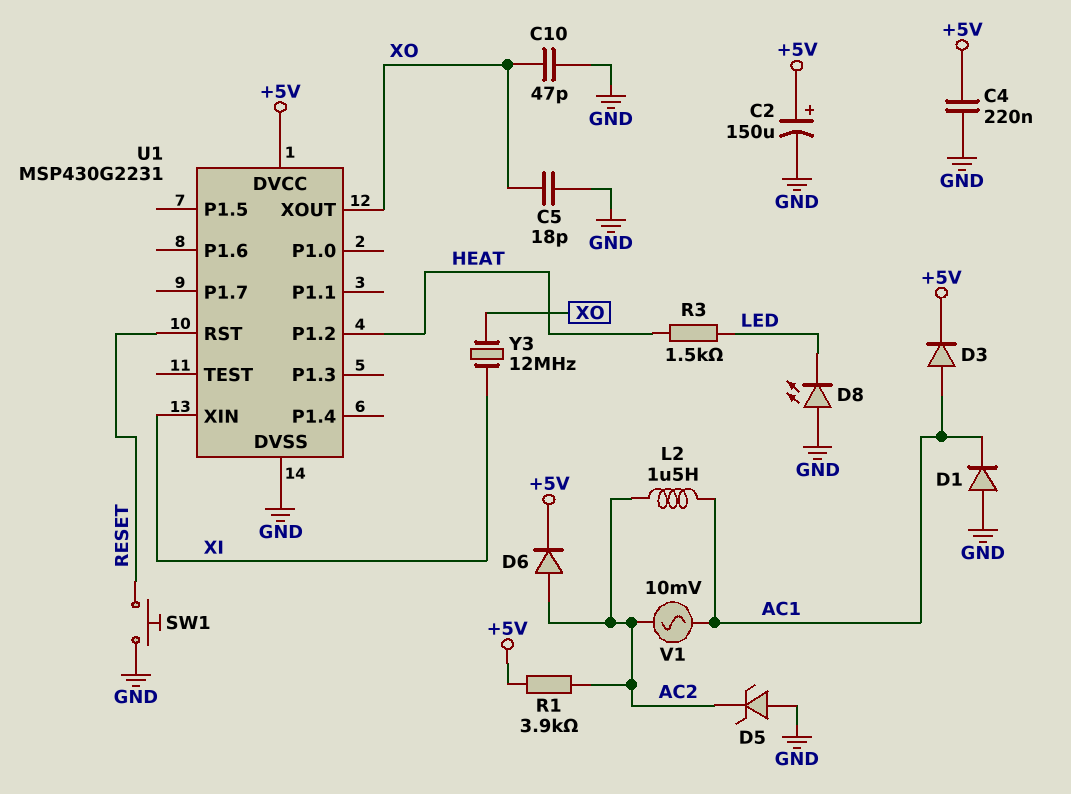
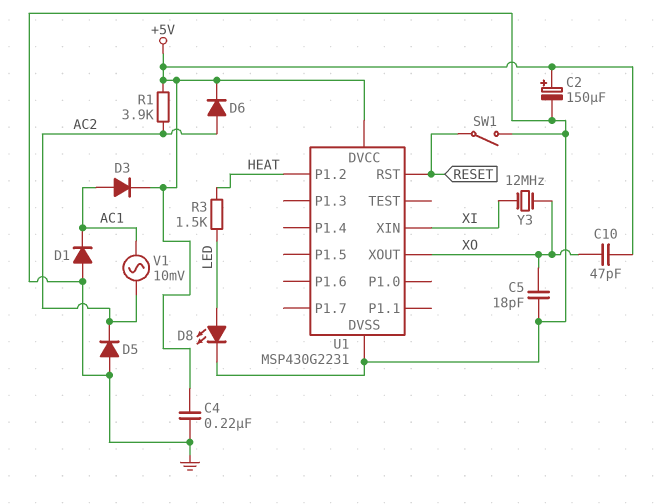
C10: 47pF (GND, XO) -> 47pF (+5V, XO)
D5: zener (A GND, K AC2) -> diode (A GND, K AC2)
D8: LED (A GND, K LED) -> LED (A LED, K GND)
L2: 1.5uH (AC1, AC2) -> none
SW1: button (GND, RESET) -> switch (GND, RESET)

